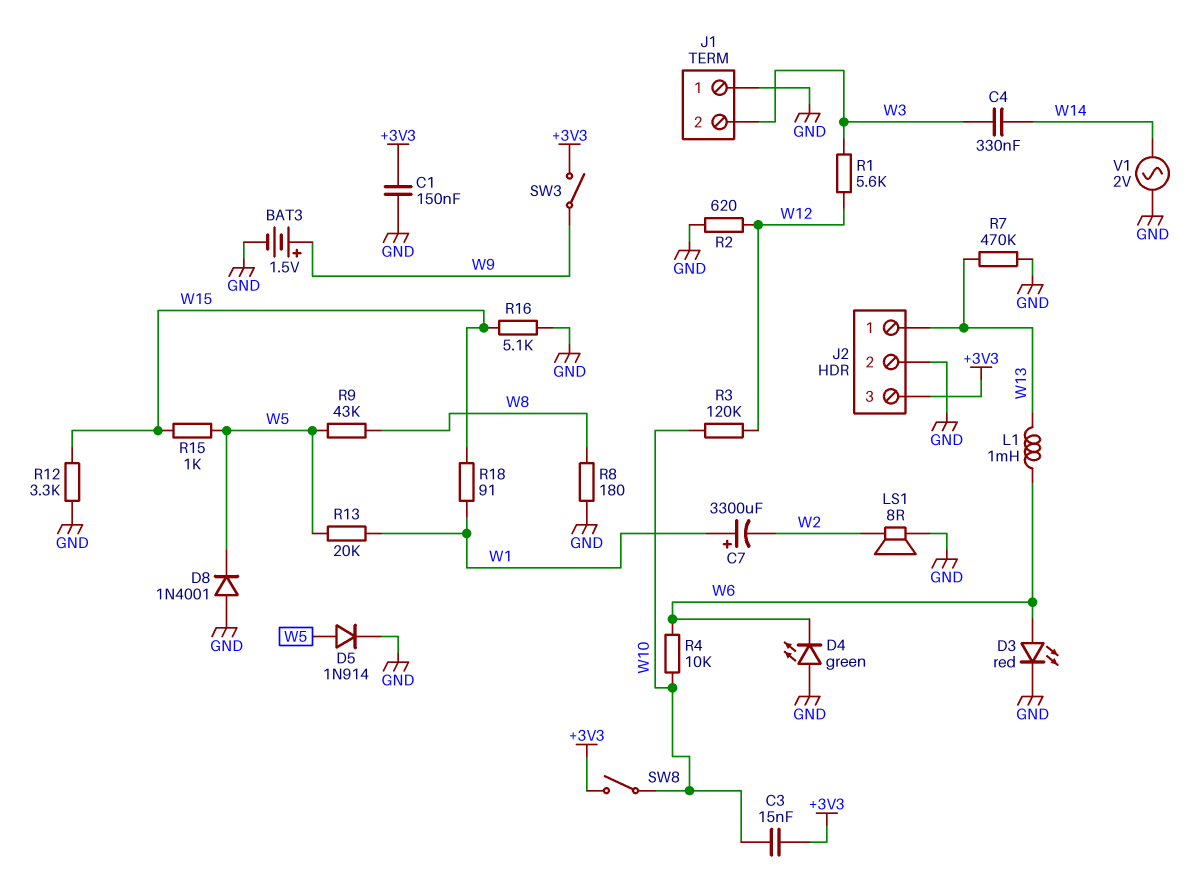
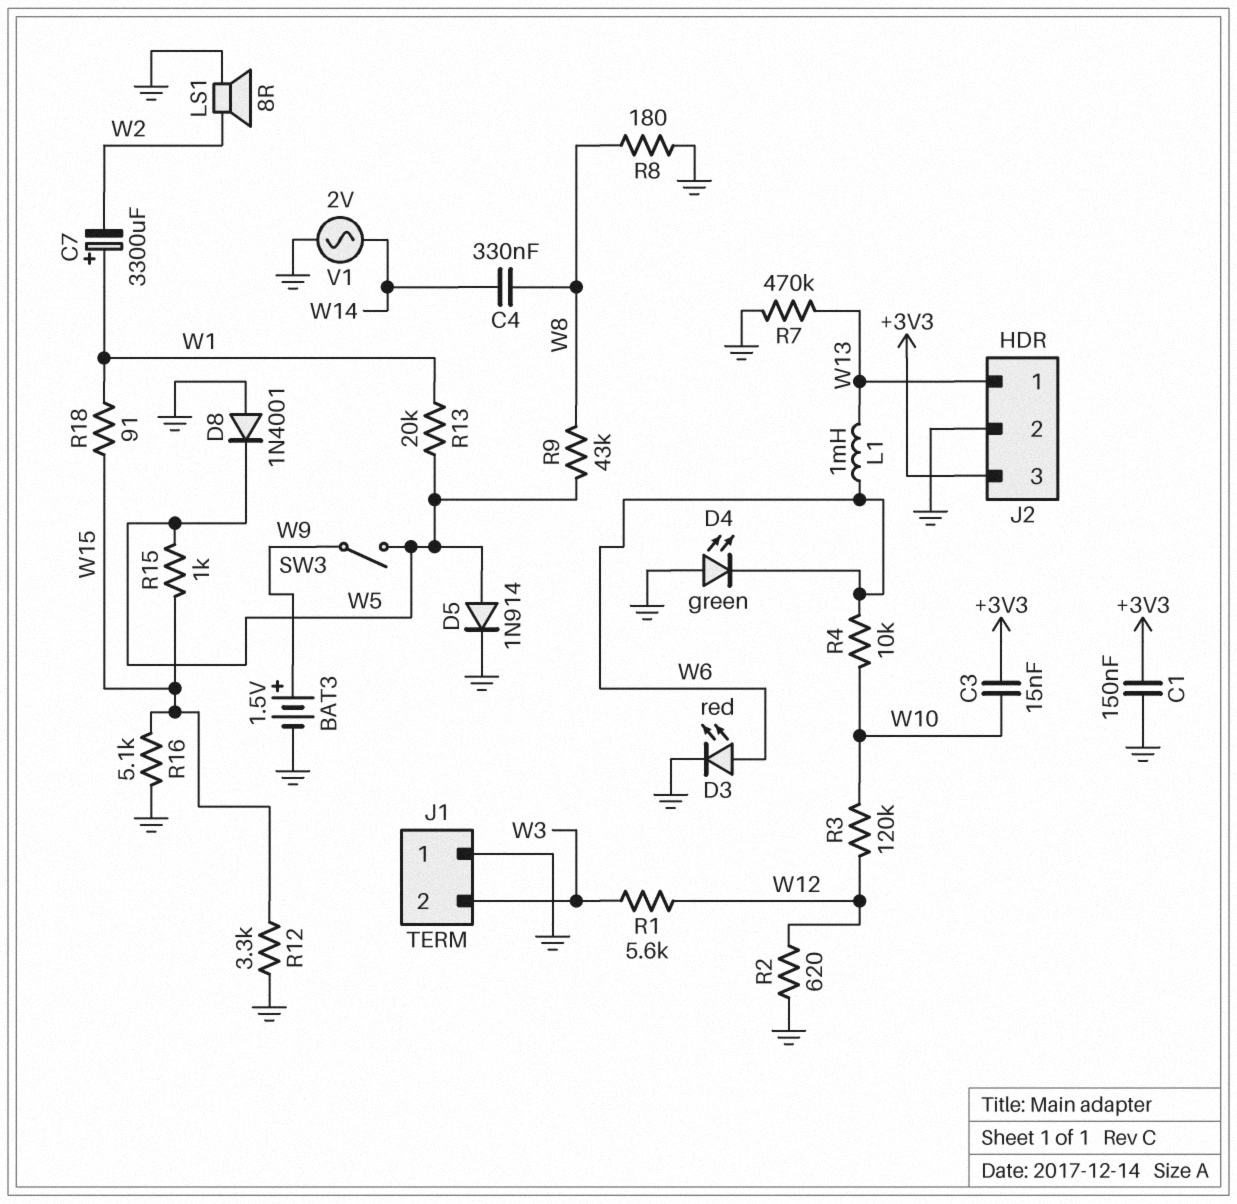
C4: 330nF (W3, W14) -> 330nF (W8, W14)
SW3: switch (+3V3, W9) -> switch (W5, W9)
SW8: switch (+3V3, W10) -> none

